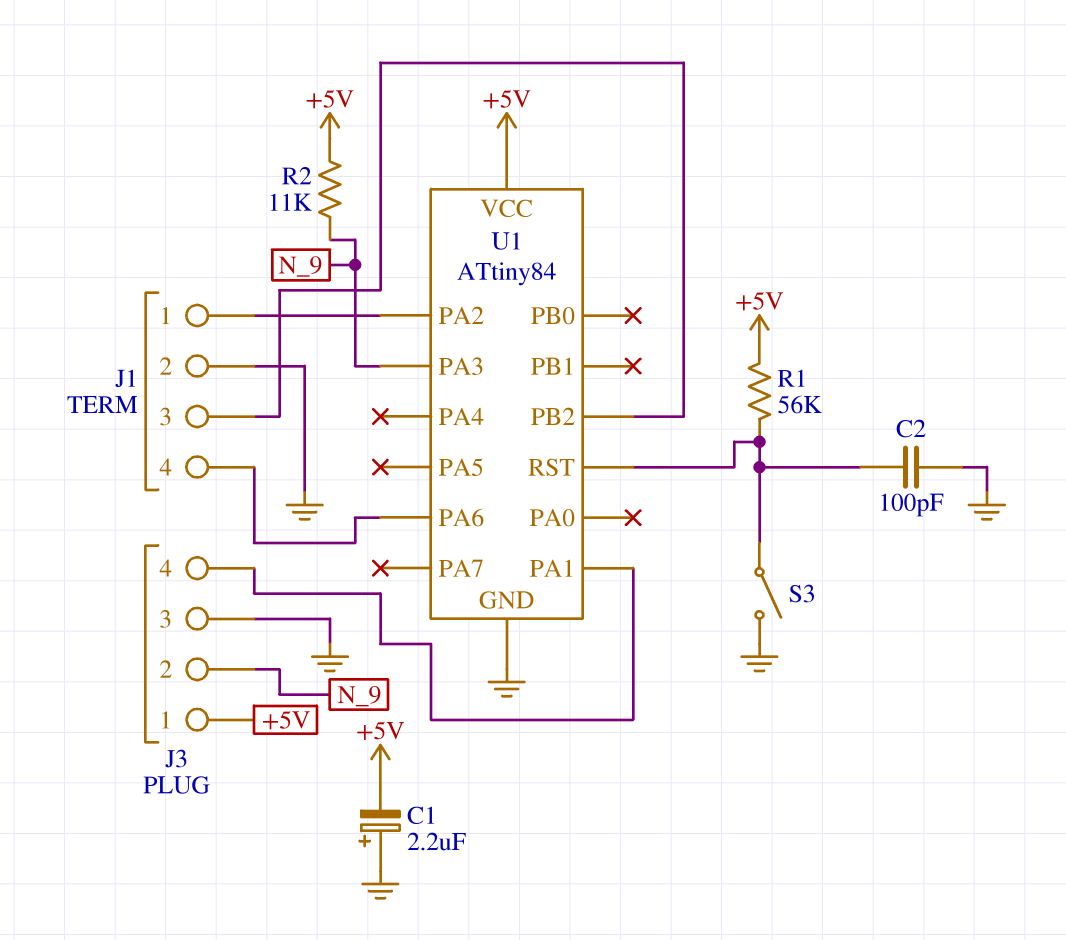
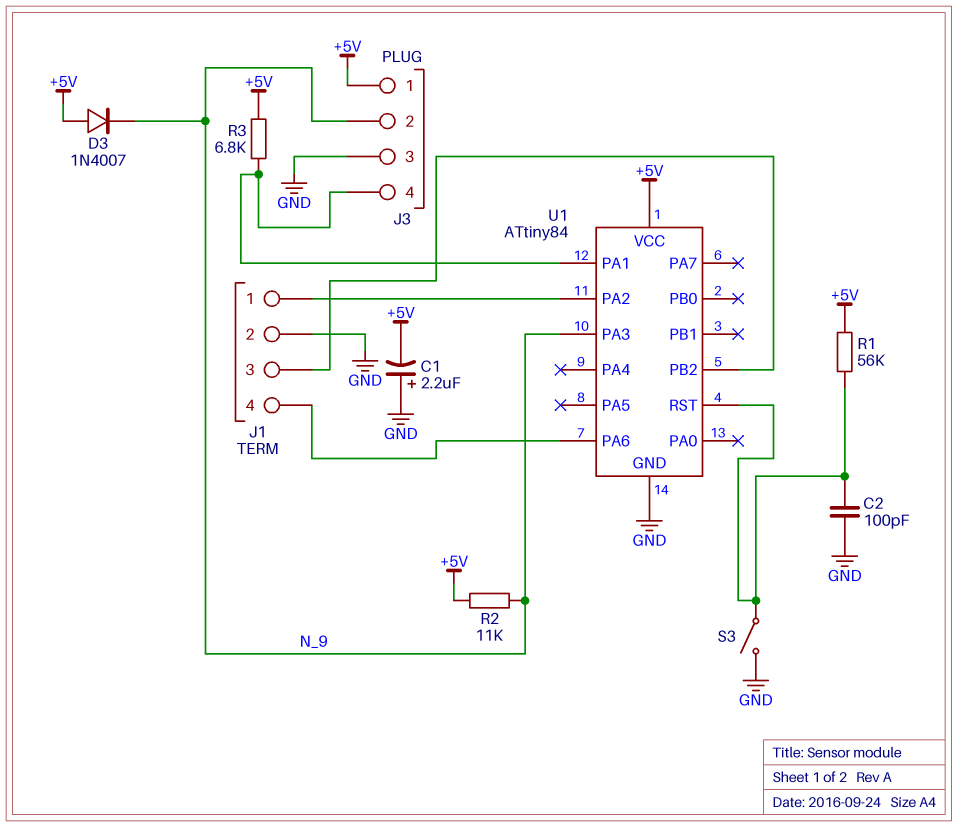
D3: none -> diode 1N4007 (A +5V, K N_9)
R3: none -> 6.8k (+5V, J3/4)

